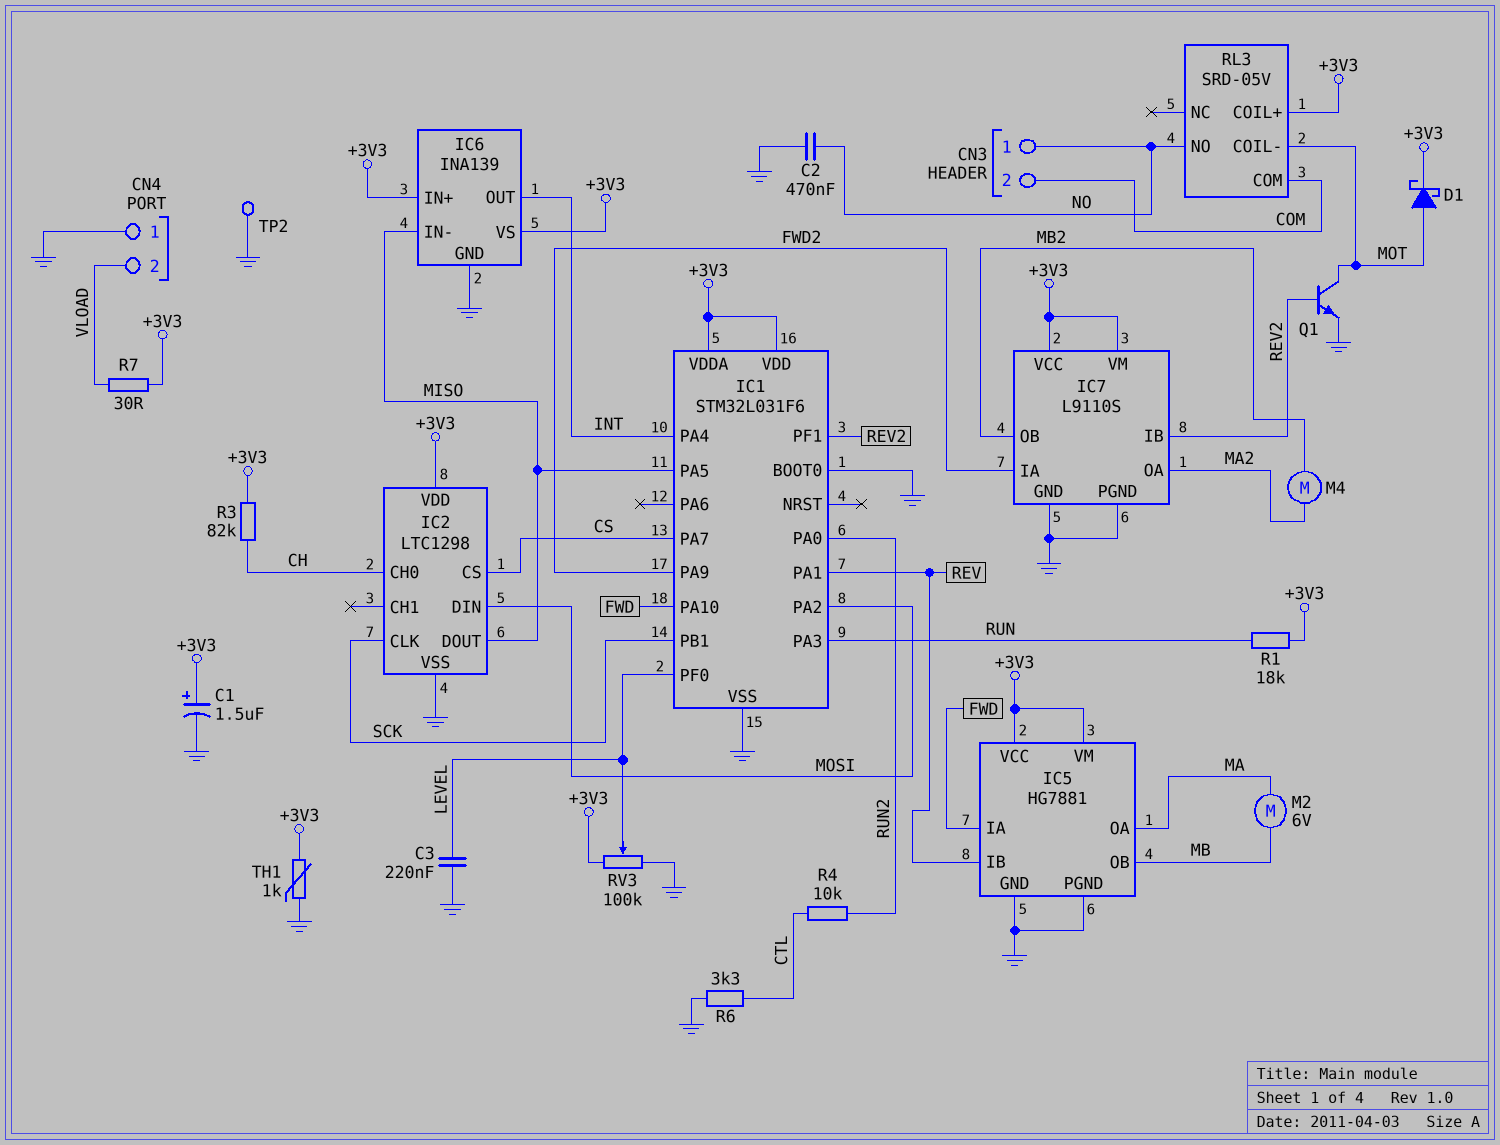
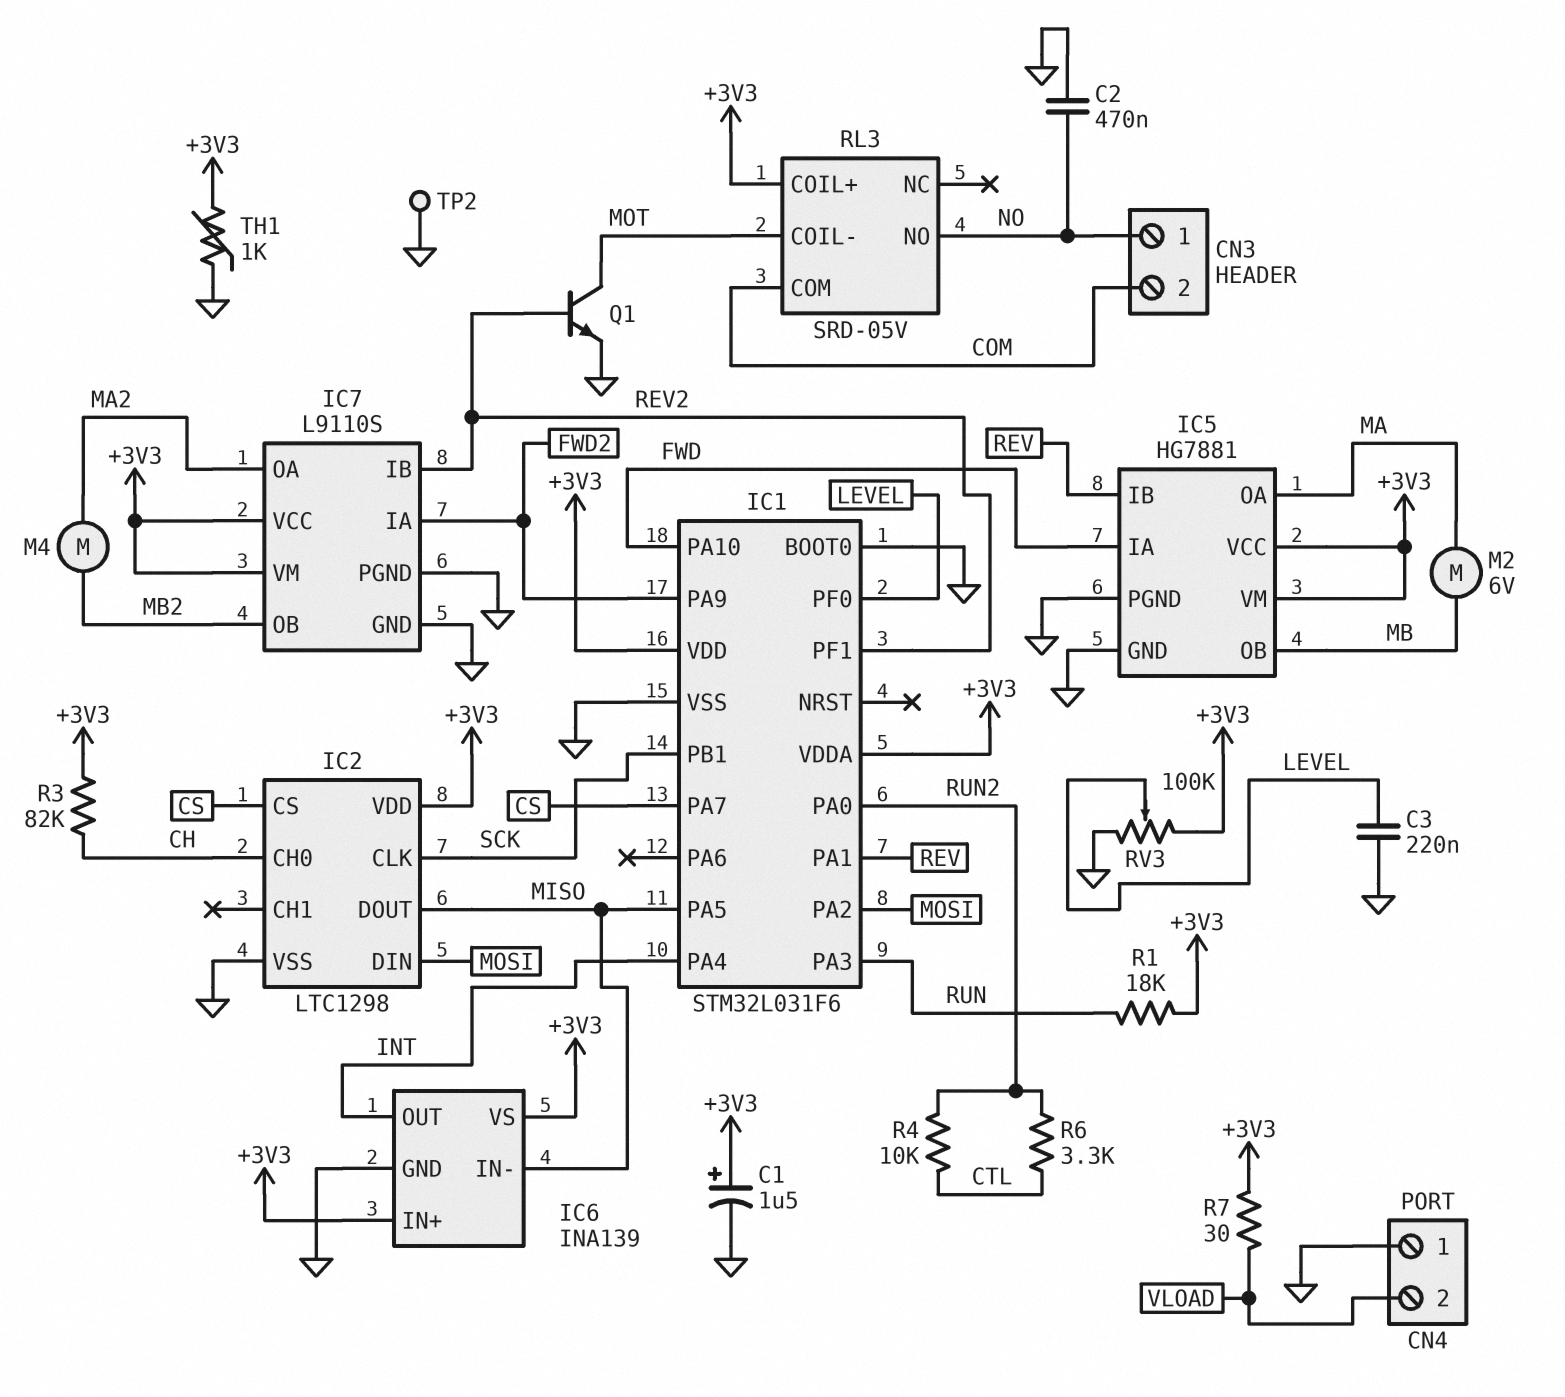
D1: schottky (A MOT, K +3V3) -> none
R6: 3.3k (CTL, GND) -> 3.3k (CTL, RUN2)

